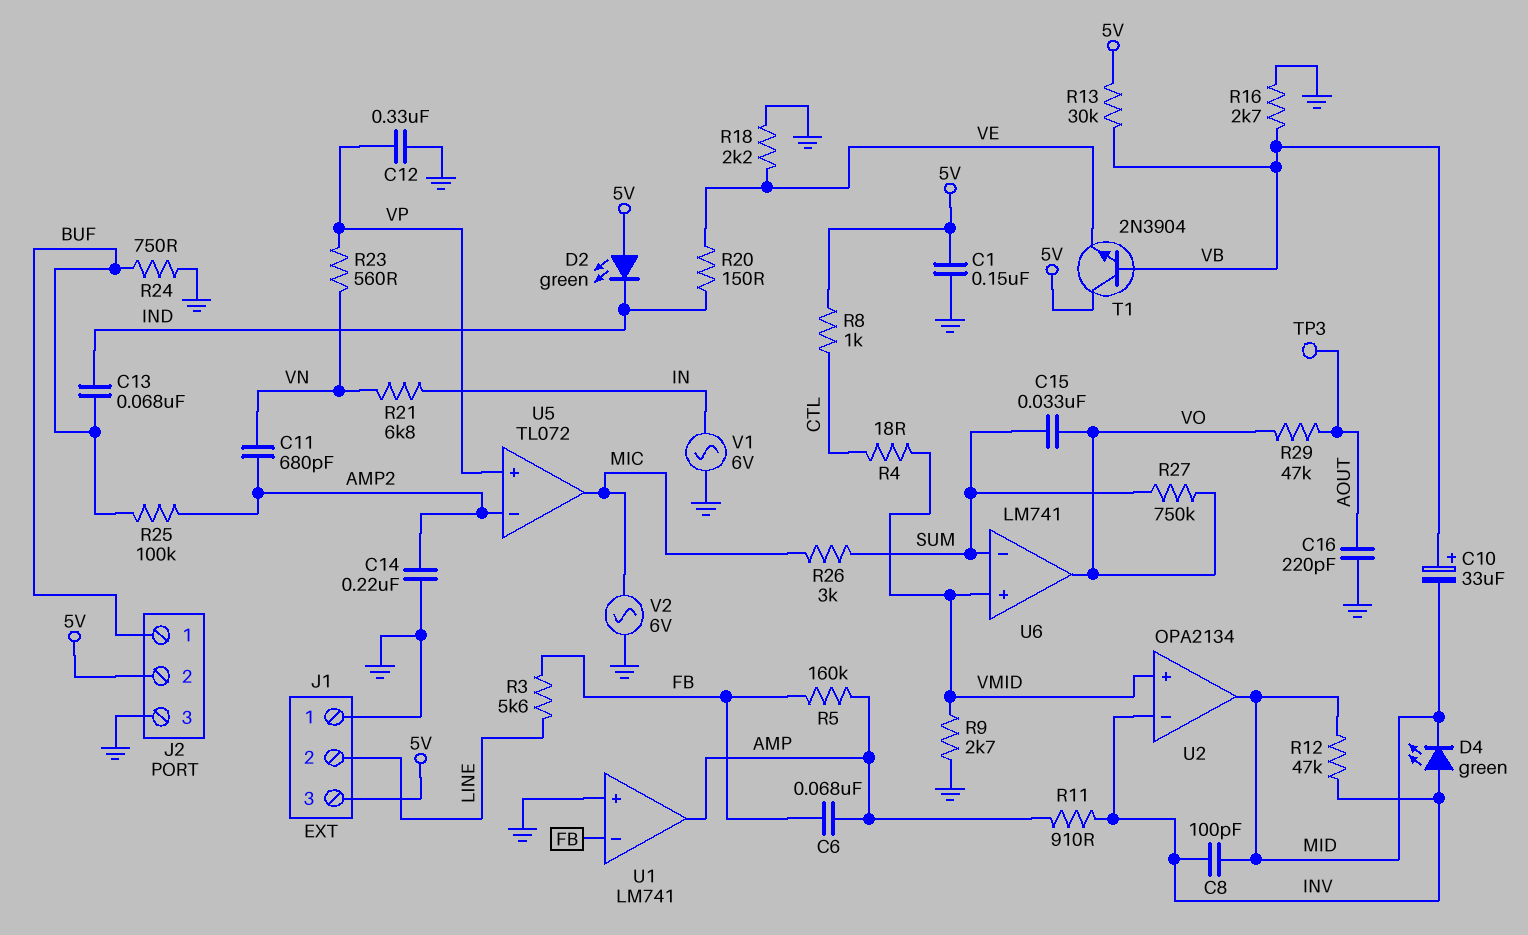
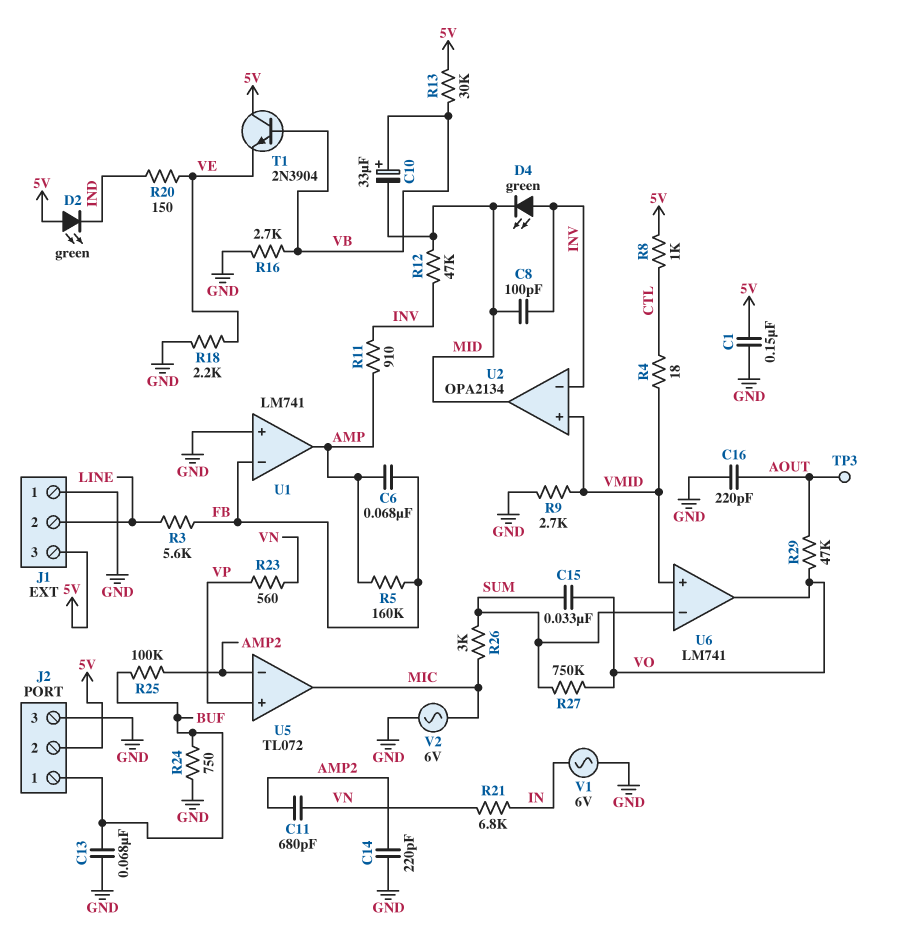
C12: 330nF (GND, VP) -> none
C13: 68nF (BUF, IND) -> 68nF (BUF, GND)
C14: 220nF (AMP2, GND) -> 220pF (AMP2, GND)

